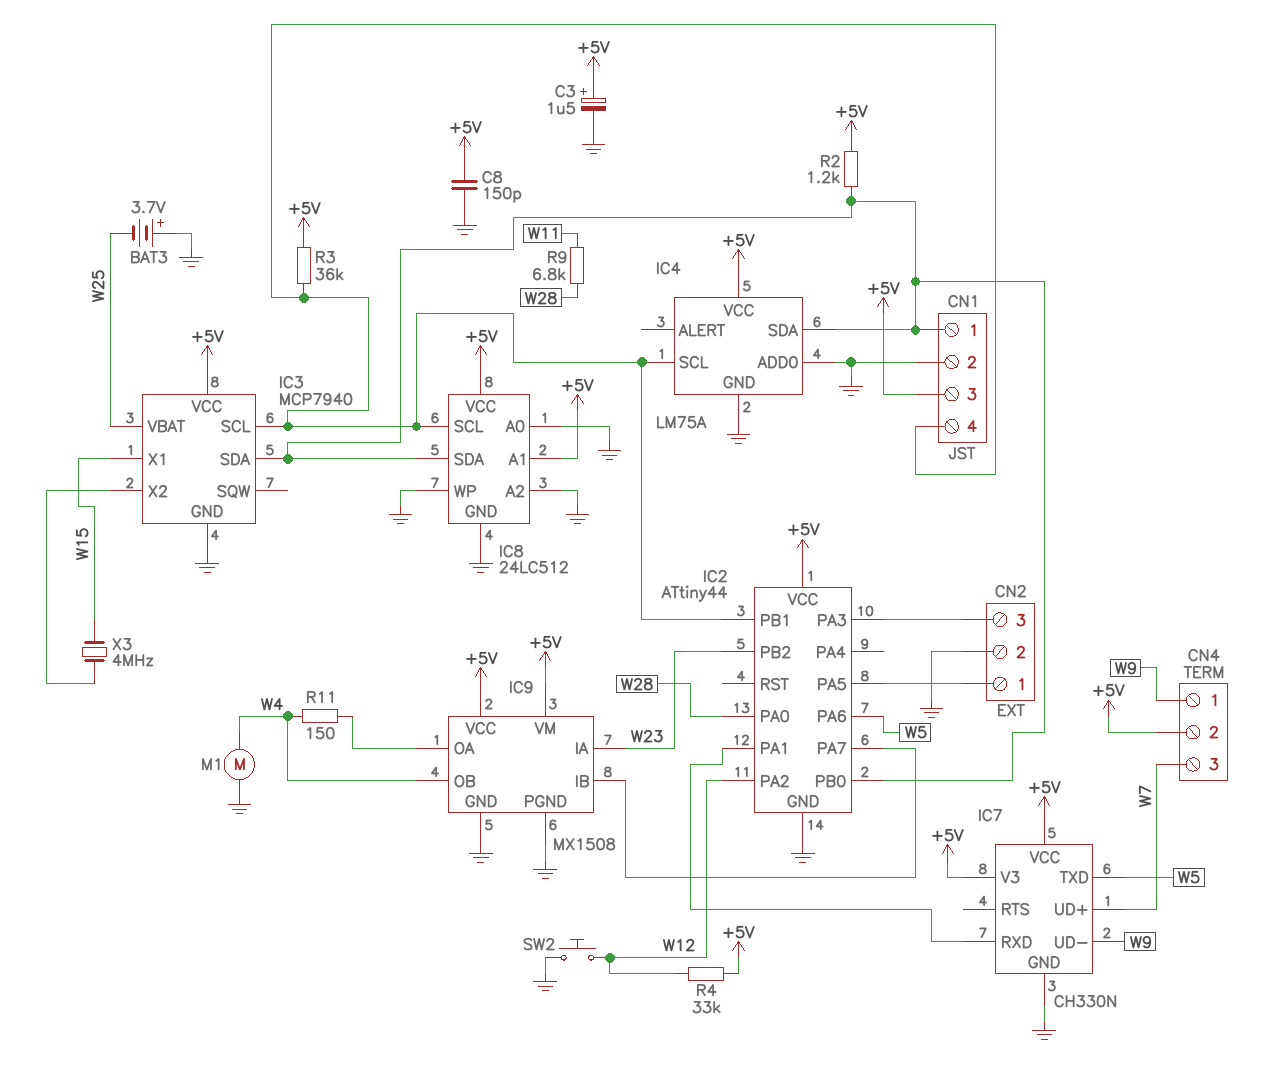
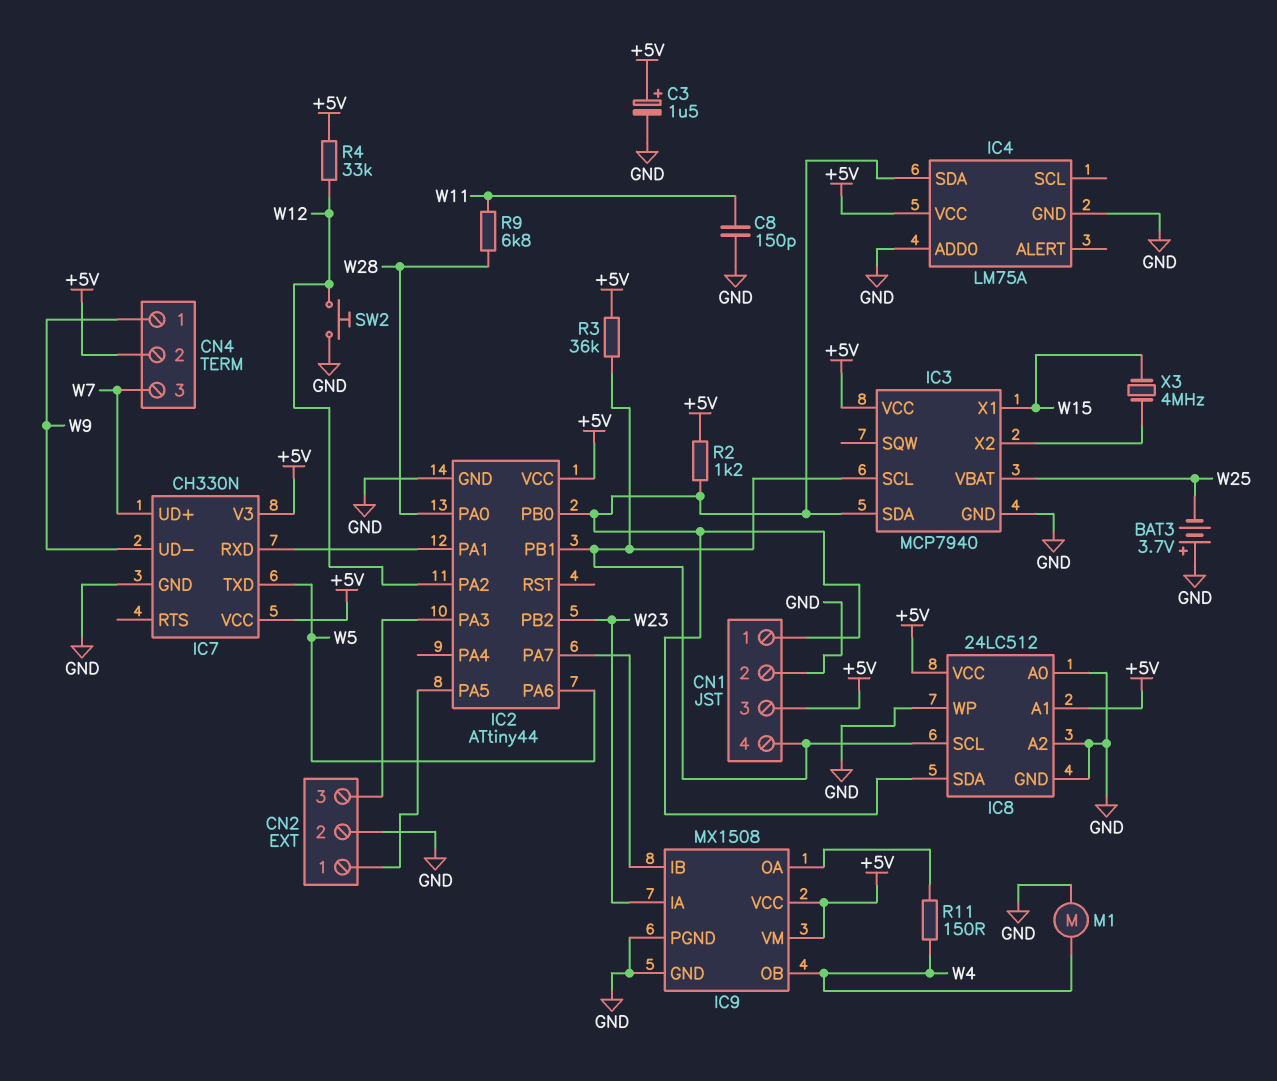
C8: 150pF (+5V, GND) -> 150pF (GND, W11)
IC4 pin SCL: CN1/4 -> none

